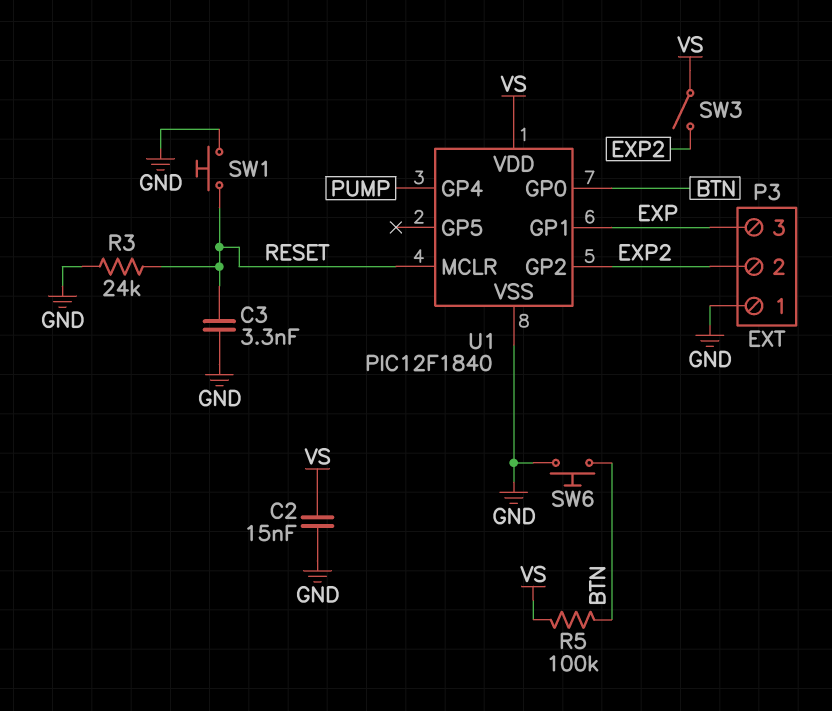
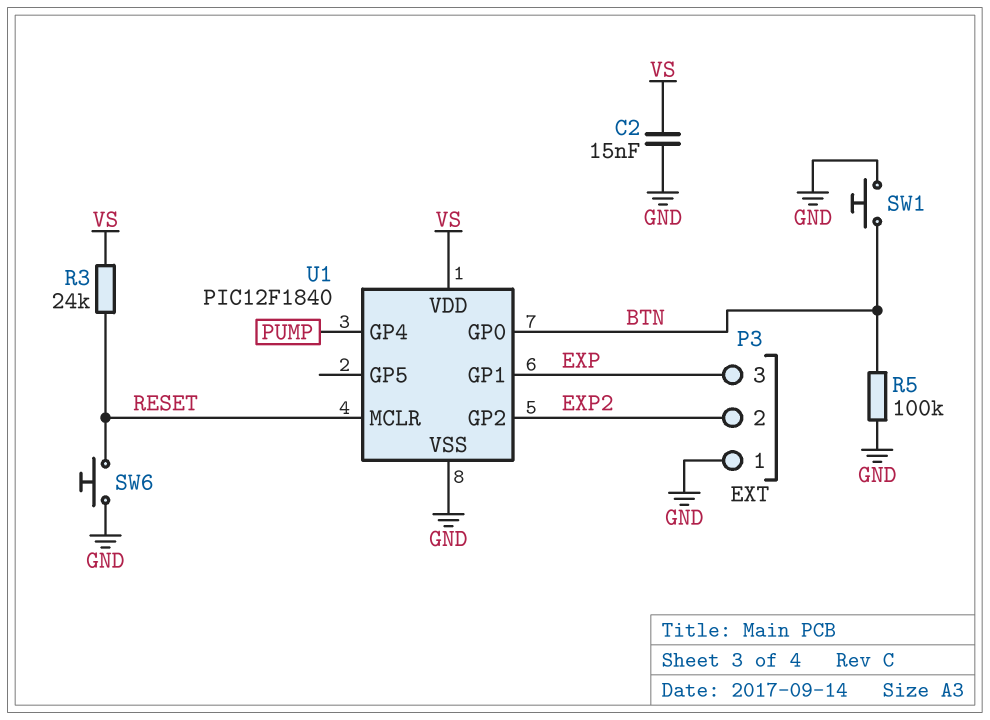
C3: 3.3nF (GND, RESET) -> none
R3: 24k (GND, RESET) -> 24k (RESET, VS)
R5: 100k (BTN, VS) -> 100k (BTN, GND)
SW1: button (GND, RESET) -> button (BTN, GND)
SW3: switch (EXP2, VS) -> none
SW6: button (BTN, GND) -> button (GND, RESET)

